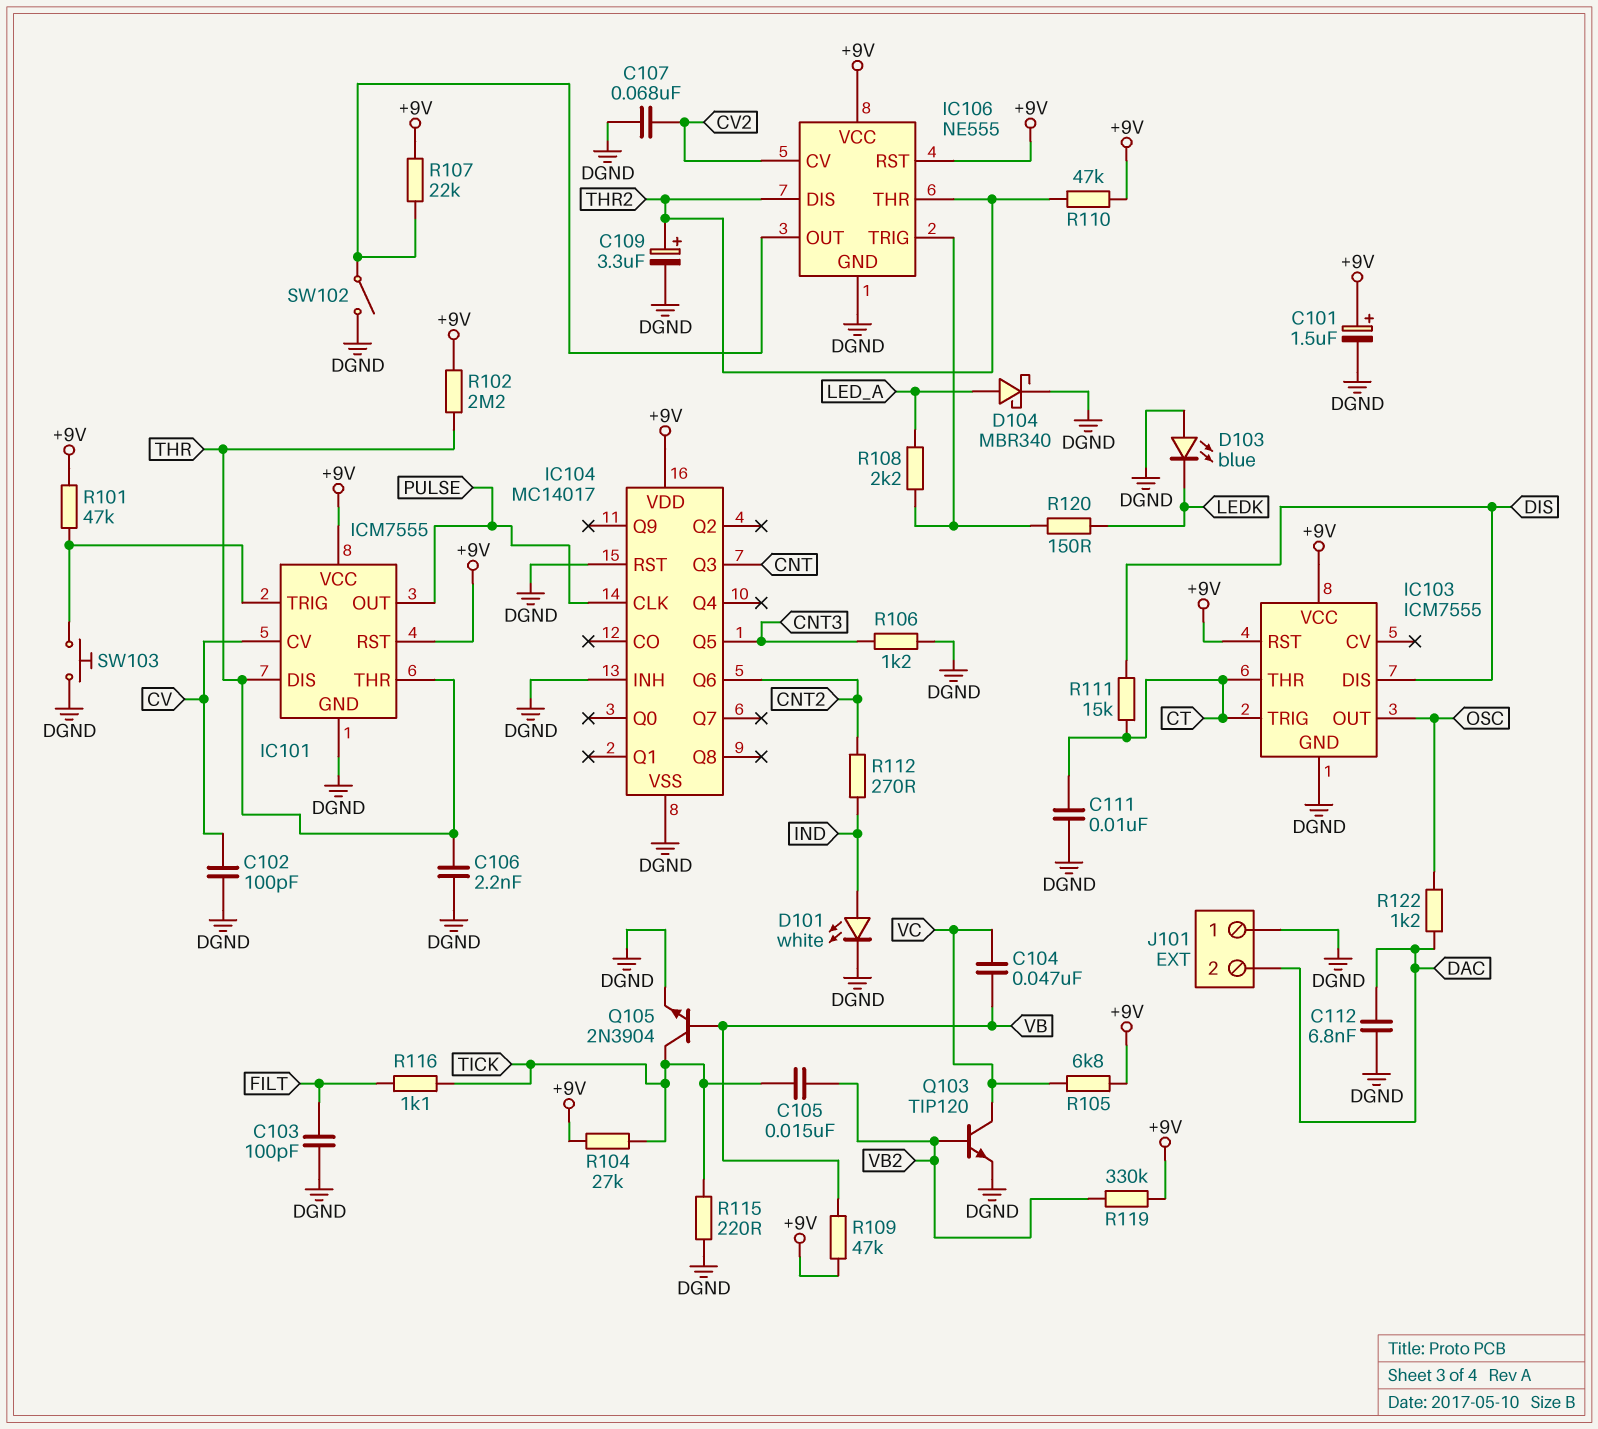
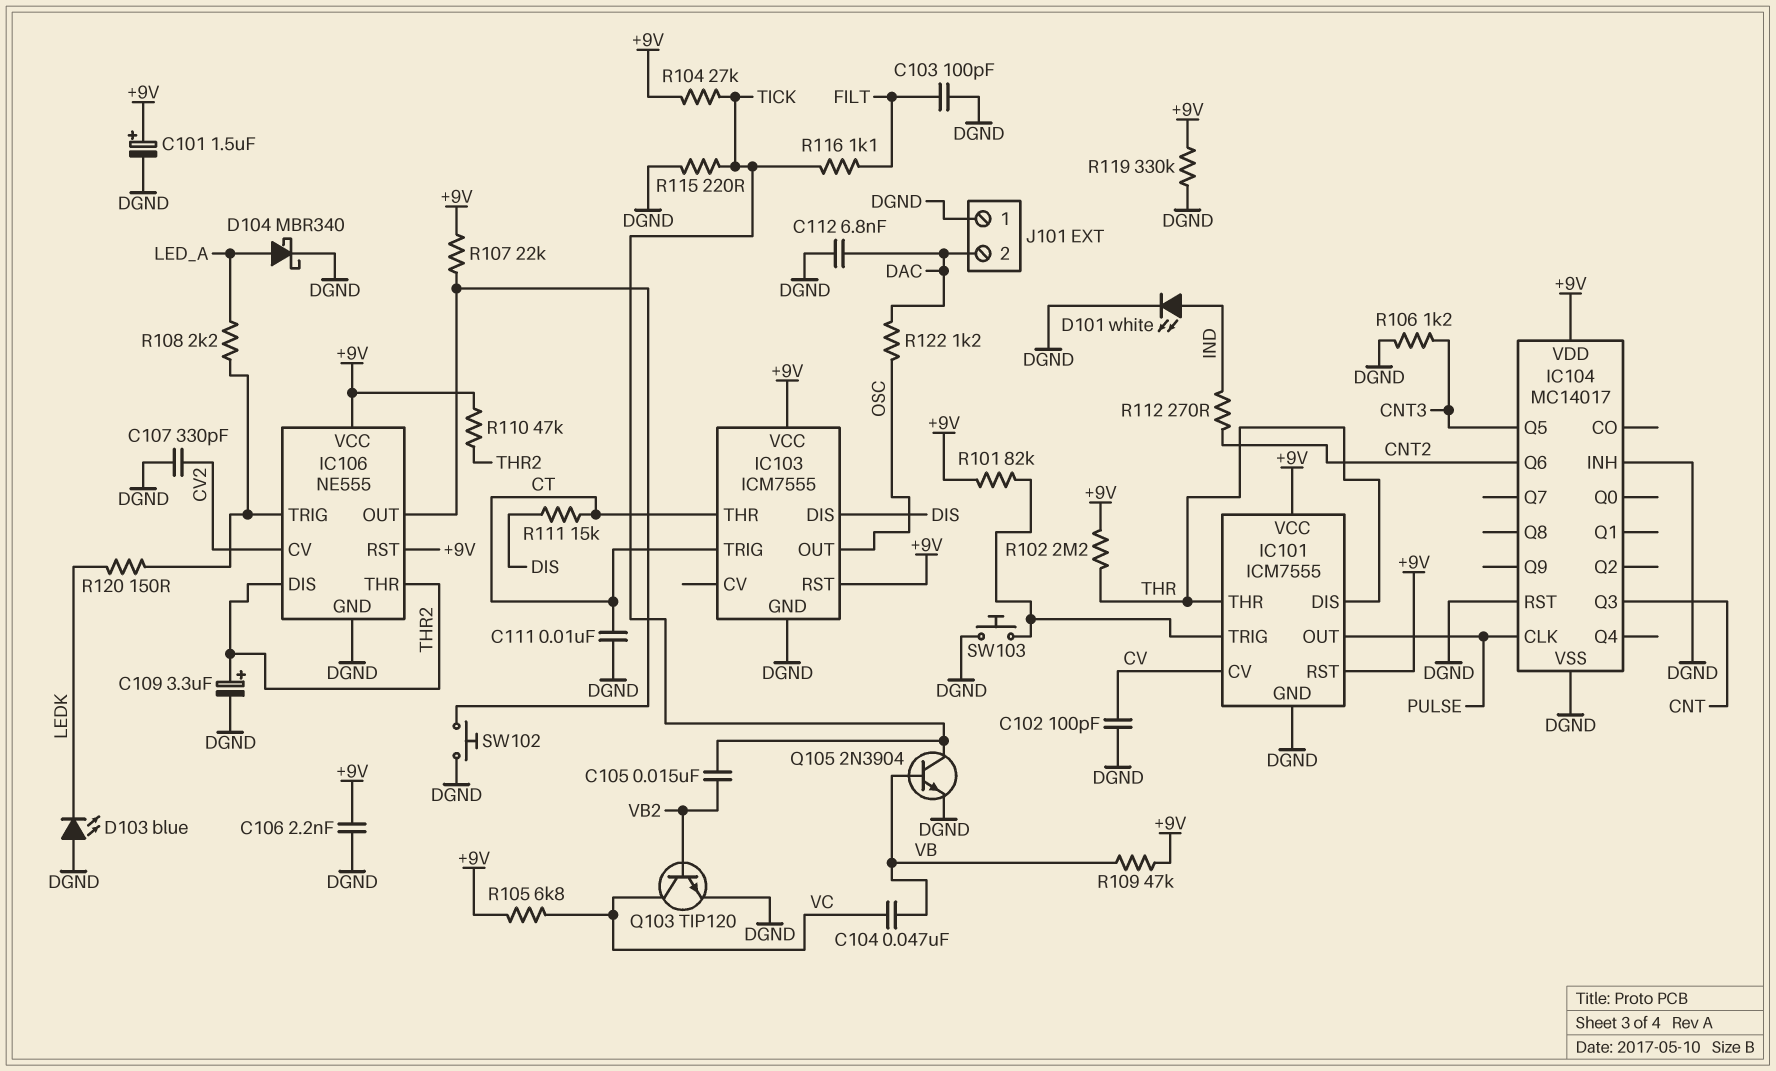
C106: 2.2nF (DGND, THR) -> 2.2nF (+9V, DGND)
C107: 68nF (CV2, DGND) -> 330pF (CV2, DGND)
R101: 47k (+9V, IC101/TRIG) -> 82k (+9V, IC101/TRIG)
R119: 330k (+9V, VB2) -> 330k (+9V, DGND)
SW102: switch (DGND, IC106/OUT) -> button (DGND, IC106/OUT)

